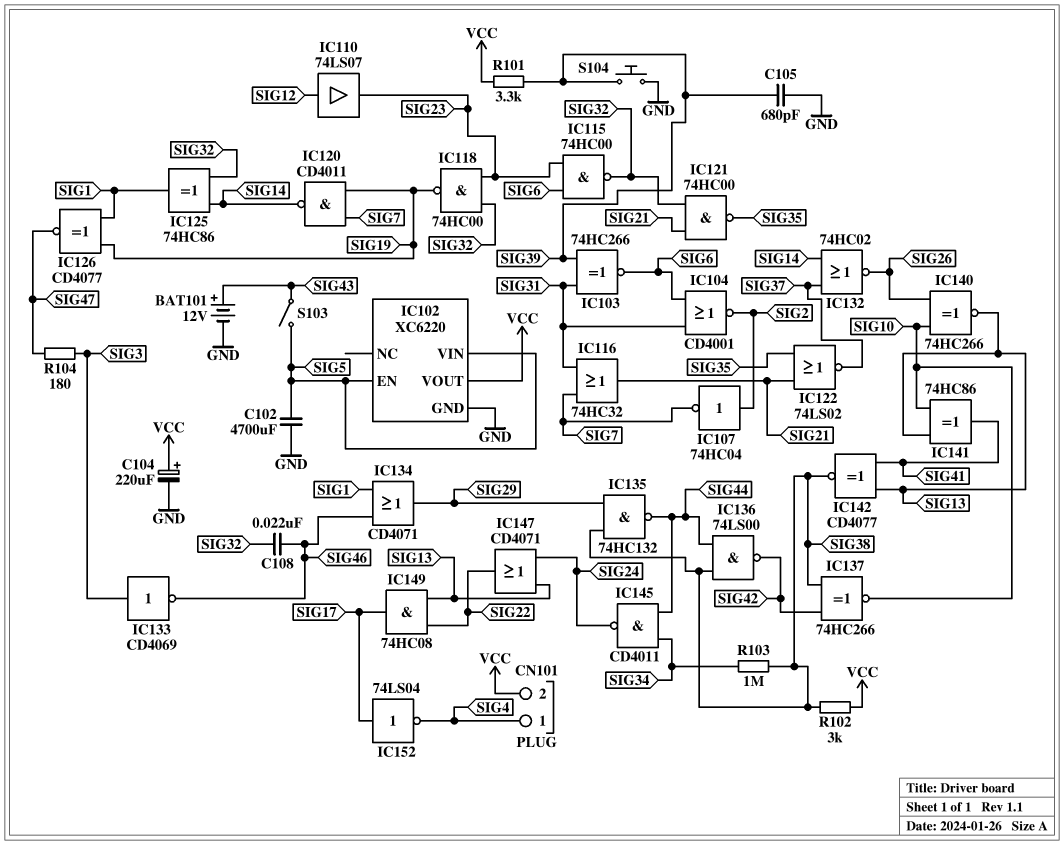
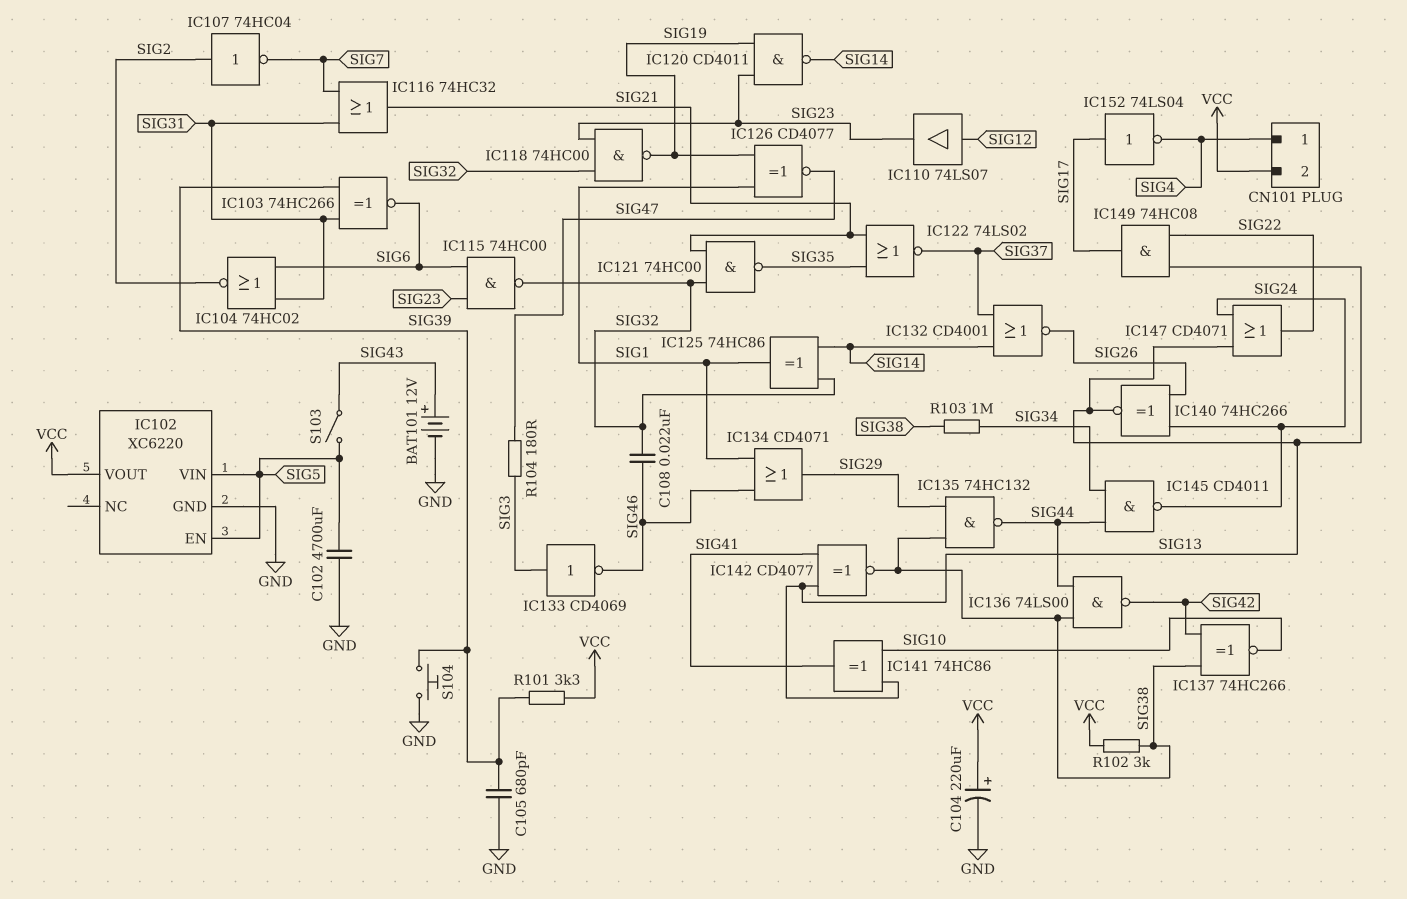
IC104: NOR CD4001 (in SIG6, in SIG31, out SIG2) -> NOR 74HC02 (in SIG6, in SIG31, out SIG2)
IC120: NAND CD4011 (in SIG7, in SIG19, out SIG14) -> NAND CD4011 (in SIG19, in SIG23, out SIG14)
IC132: NOR 74HC02 (in SIG14, in SIG37, out SIG26) -> NOR CD4001 (in SIG14, in SIG37, out SIG26)
IC140: XNOR 74HC266 (in SIG10, in SIG26, out SIG13) -> XNOR 74HC266 (in SIG24, in SIG26, out SIG13)

